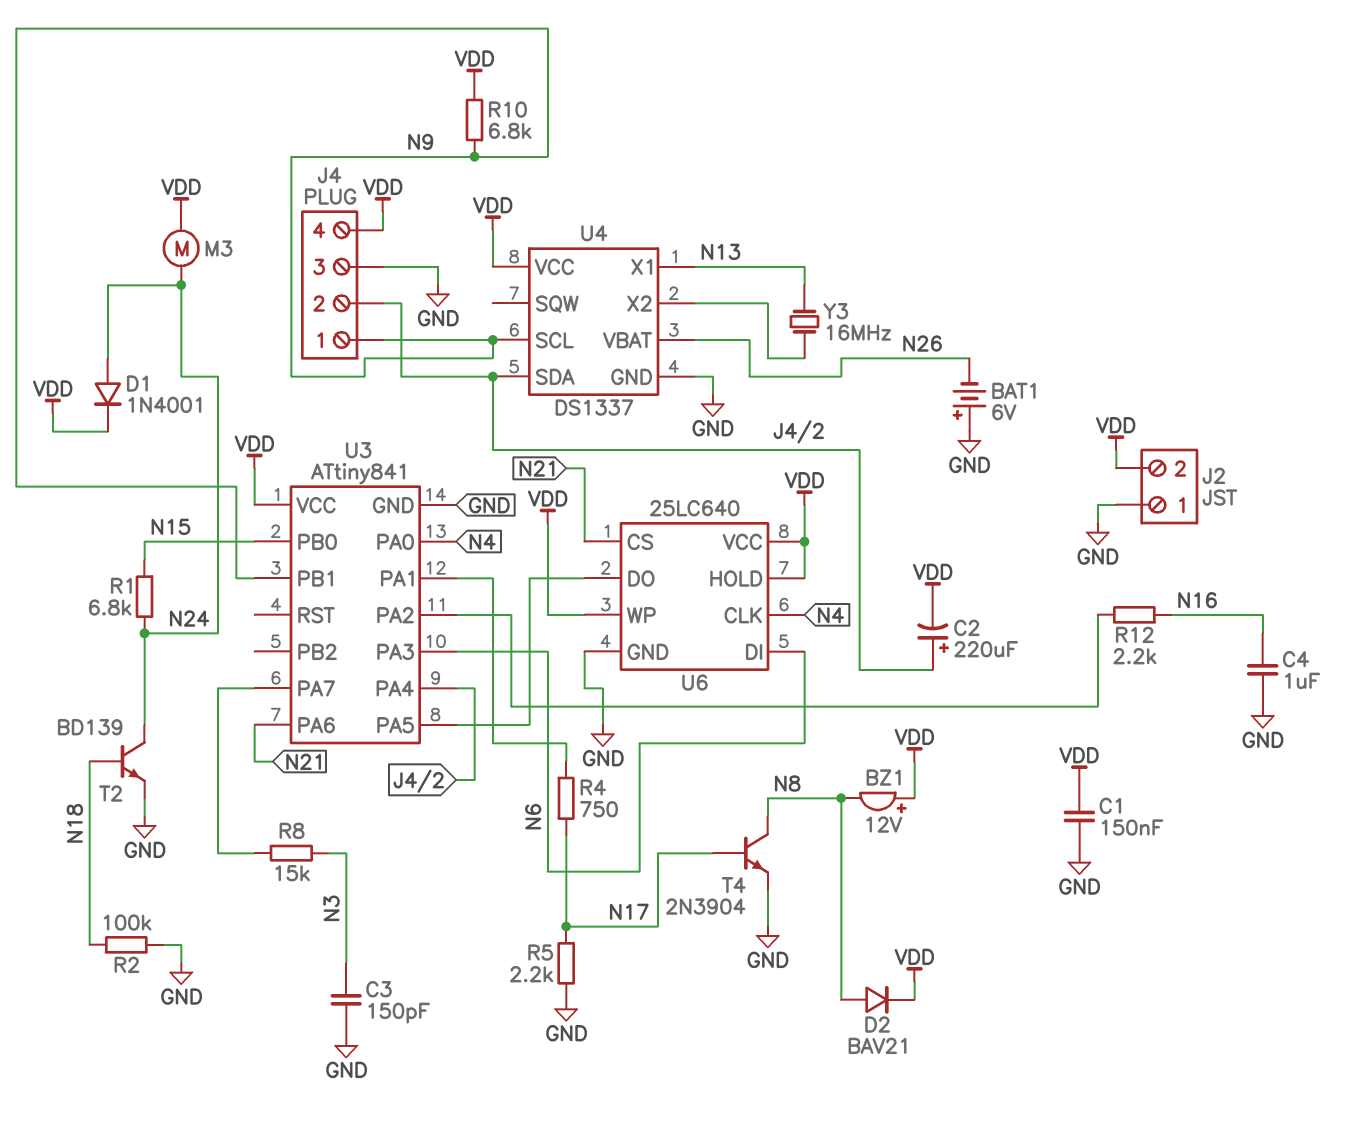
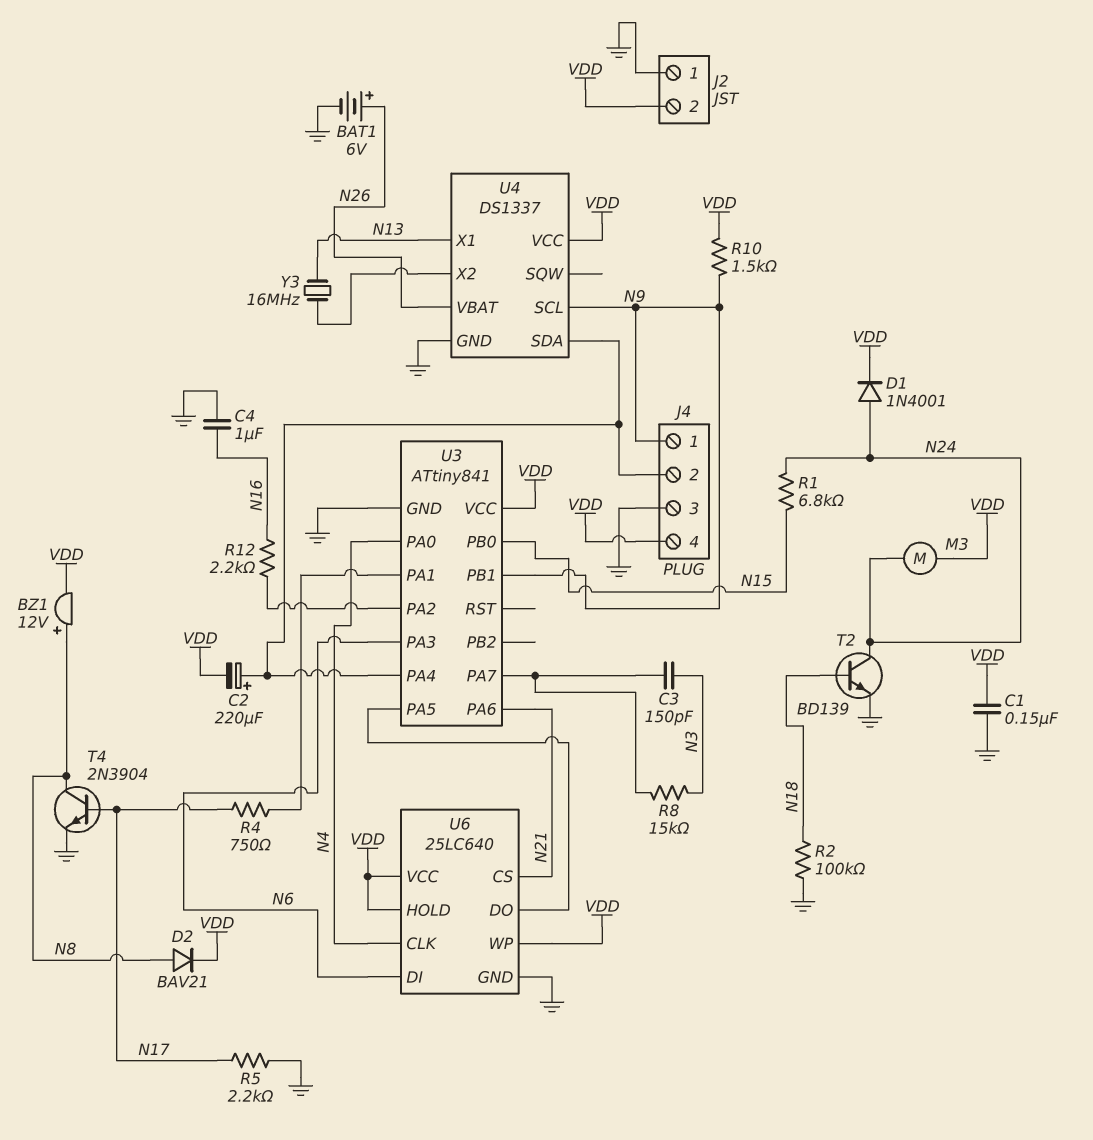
BAT1: 6V (plus GND, minus N26) -> 6V (plus N26, minus GND)
BZ1: buzzer 12V (plus VDD, minus N8) -> buzzer 12V (plus N8, minus VDD)
C3: 150pF (GND, N3) -> 150pF (N3, U3/PA7)
R10: 6.8k (N9, VDD) -> 1.5k (N9, VDD)

